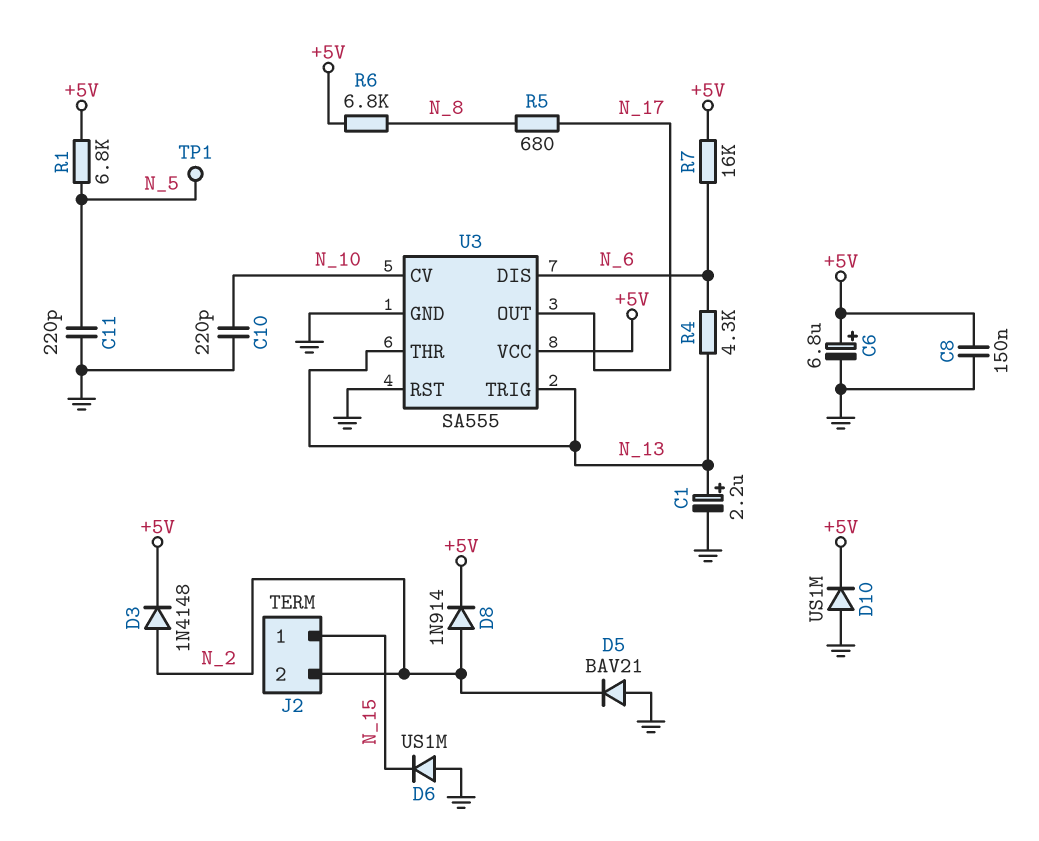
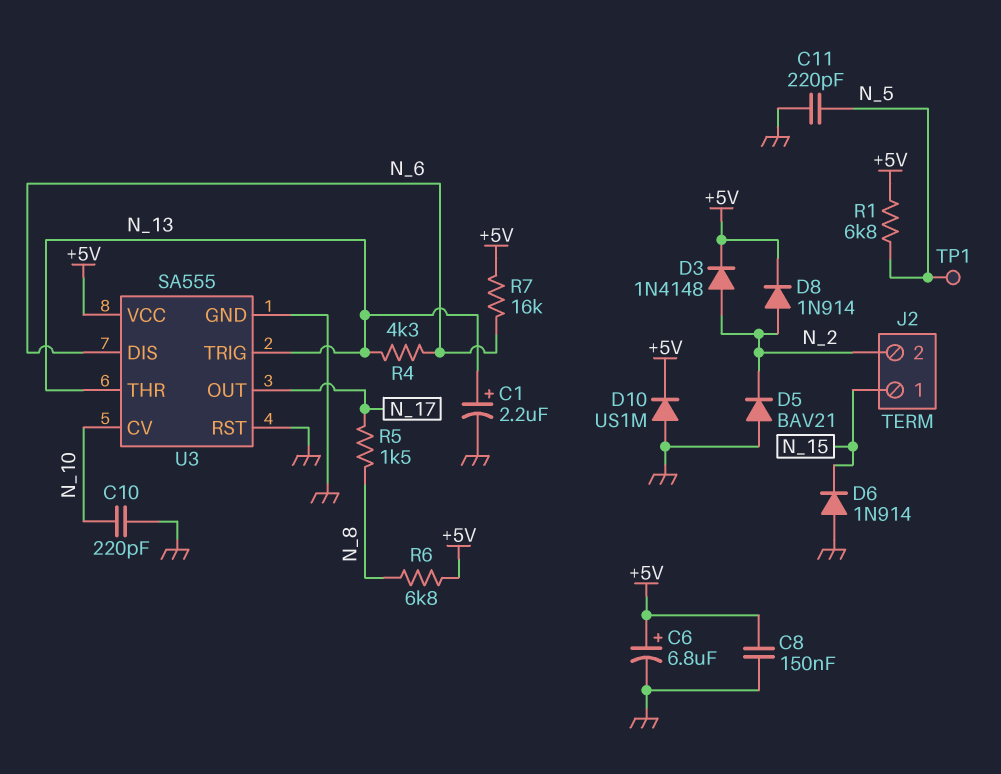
D6: diode US1M (A GND, K N_15) -> diode 1N914 (A GND, K N_15)
R5: 680 (N_8, N_17) -> 1.5k (N_8, N_17)

